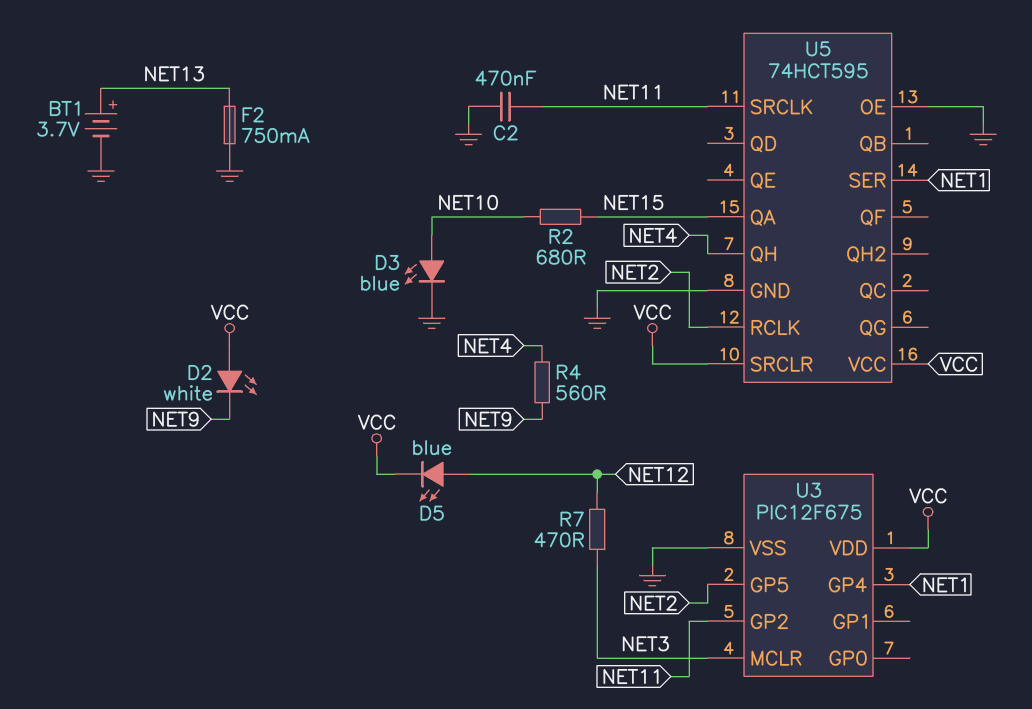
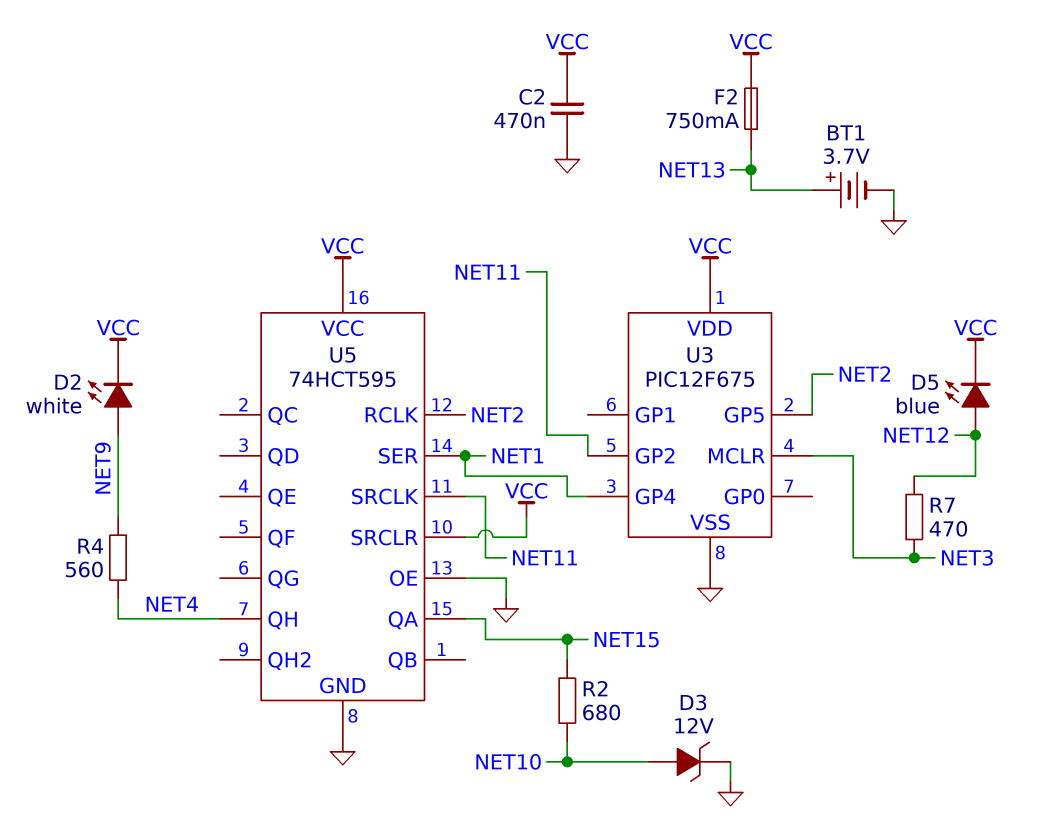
C2: 470nF (GND, NET11) -> 470nF (GND, VCC)
D2: LED white (A VCC, K NET9) -> LED white (A NET9, K VCC)
D3: LED blue (A NET10, K GND) -> zener 12V (A NET10, K GND)
F2: 750mA (GND, NET13) -> 750mA (NET13, VCC)

